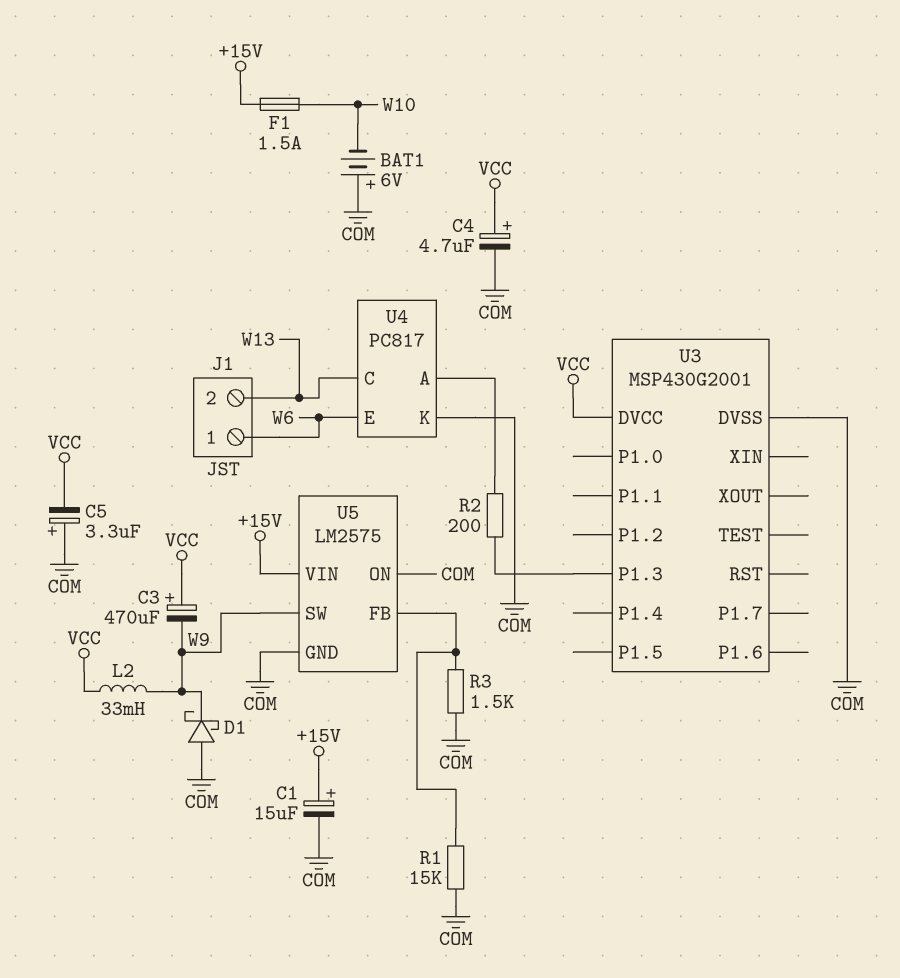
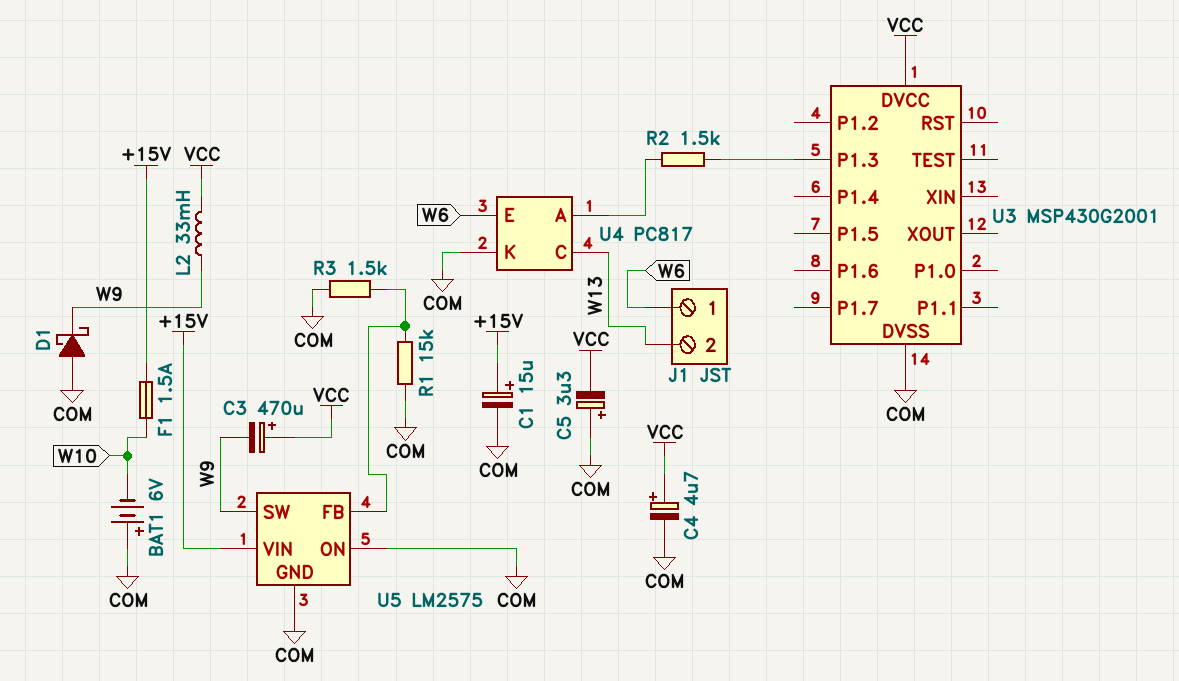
R2: 200 (U3/P1.3, U4/A) -> 1.5k (U3/P1.3, U4/A)

